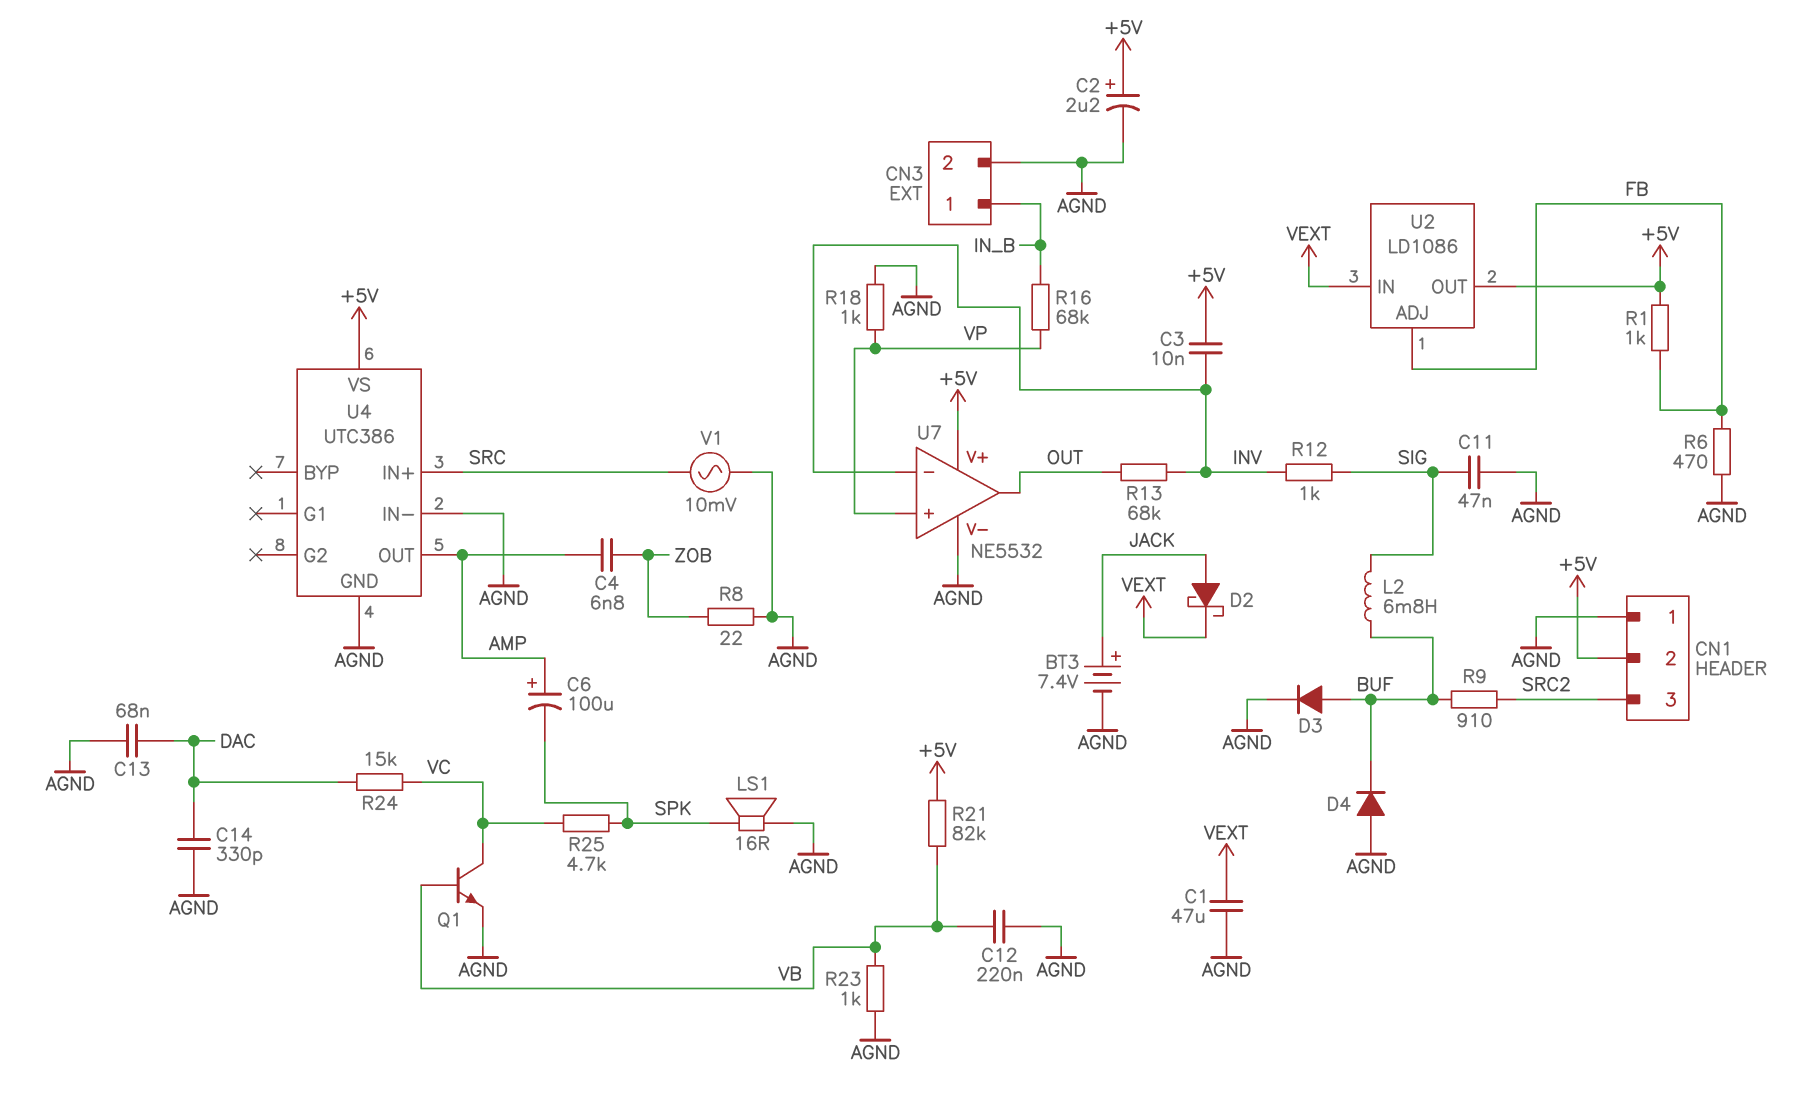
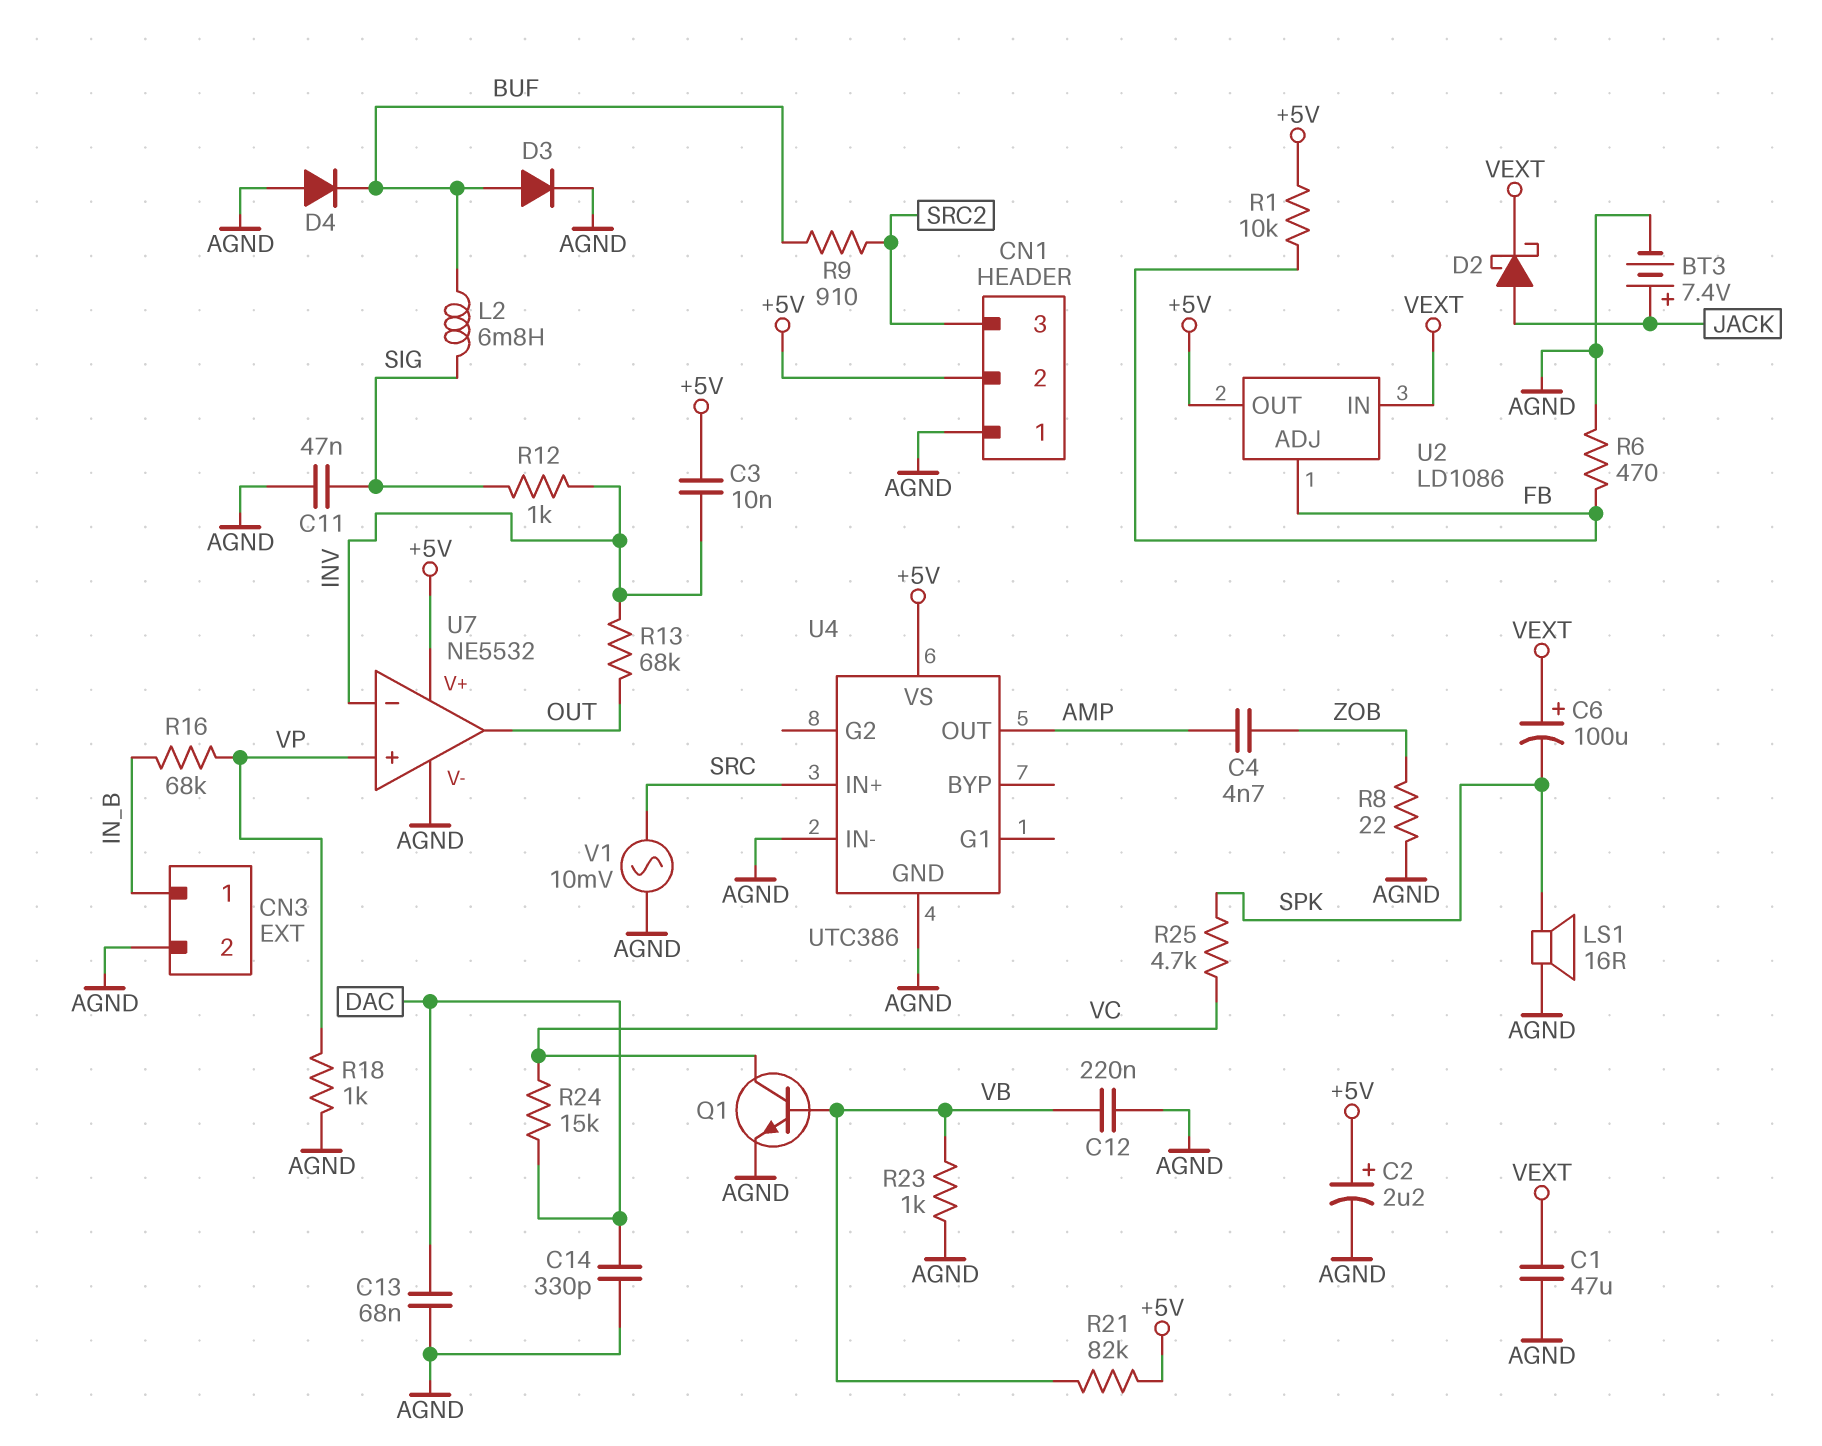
C4: 6.8nF (AMP, ZOB) -> 4.7nF (AMP, ZOB)
C6: 100uF (plus AMP, minus SPK) -> 100uF (plus VEXT, minus SPK)
R1: 1k (+5V, FB) -> 10k (+5V, FB)

